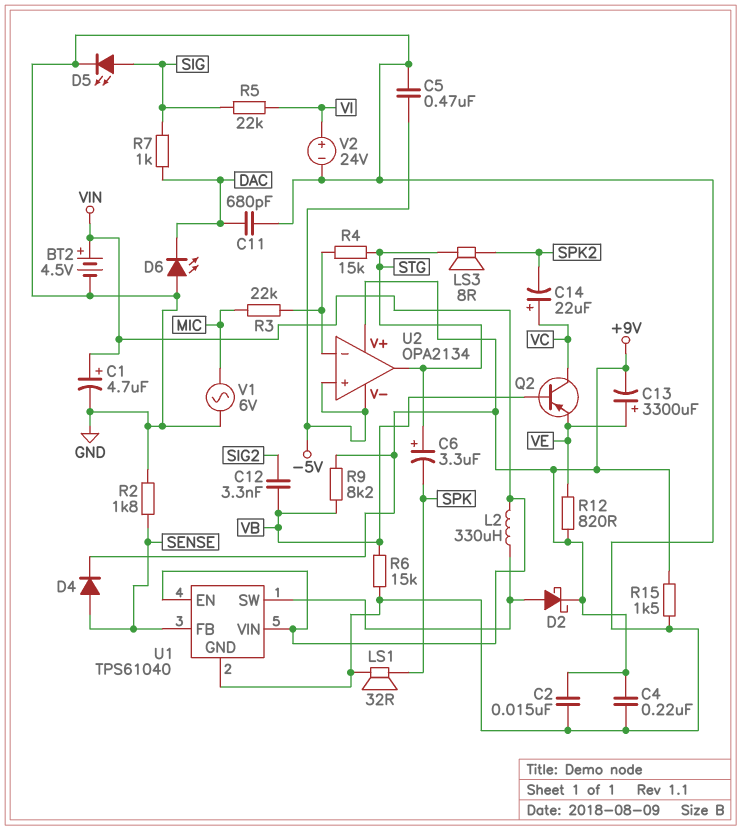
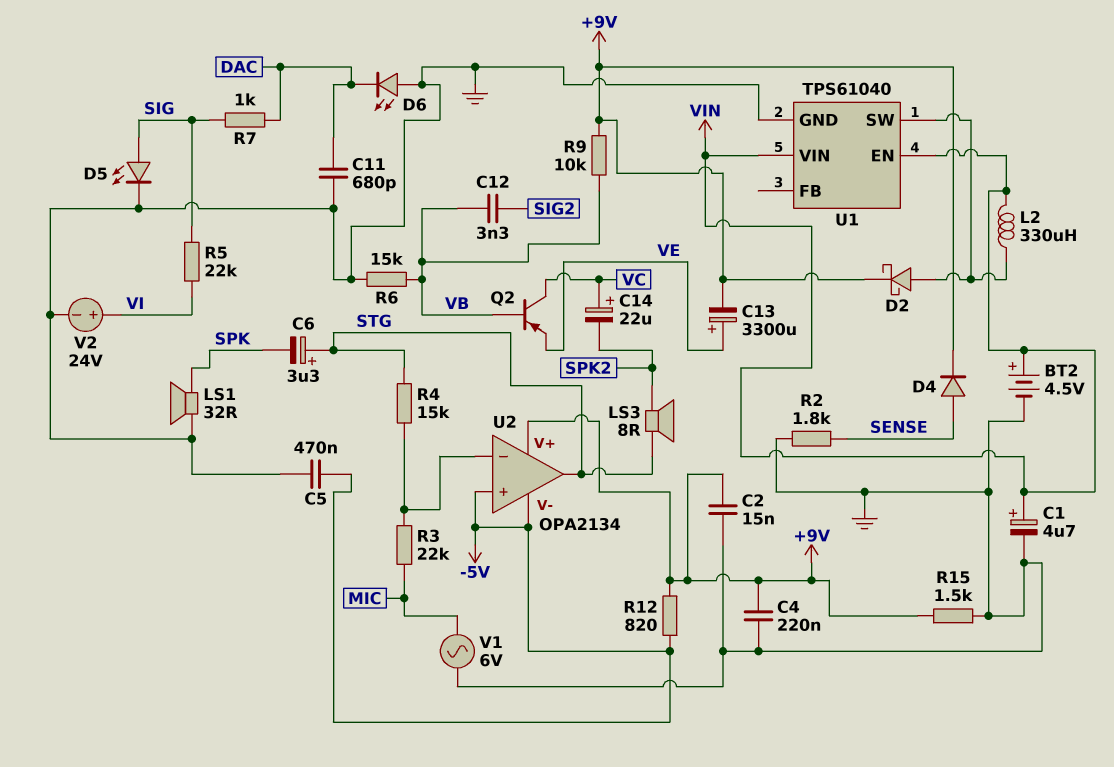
R9: 8.2k (+9V, VB) -> 10k (+9V, VB)
R12: 820 (+9V, VE) -> 820 (+9V, -5V)
U1 pin FB: SENSE -> none

